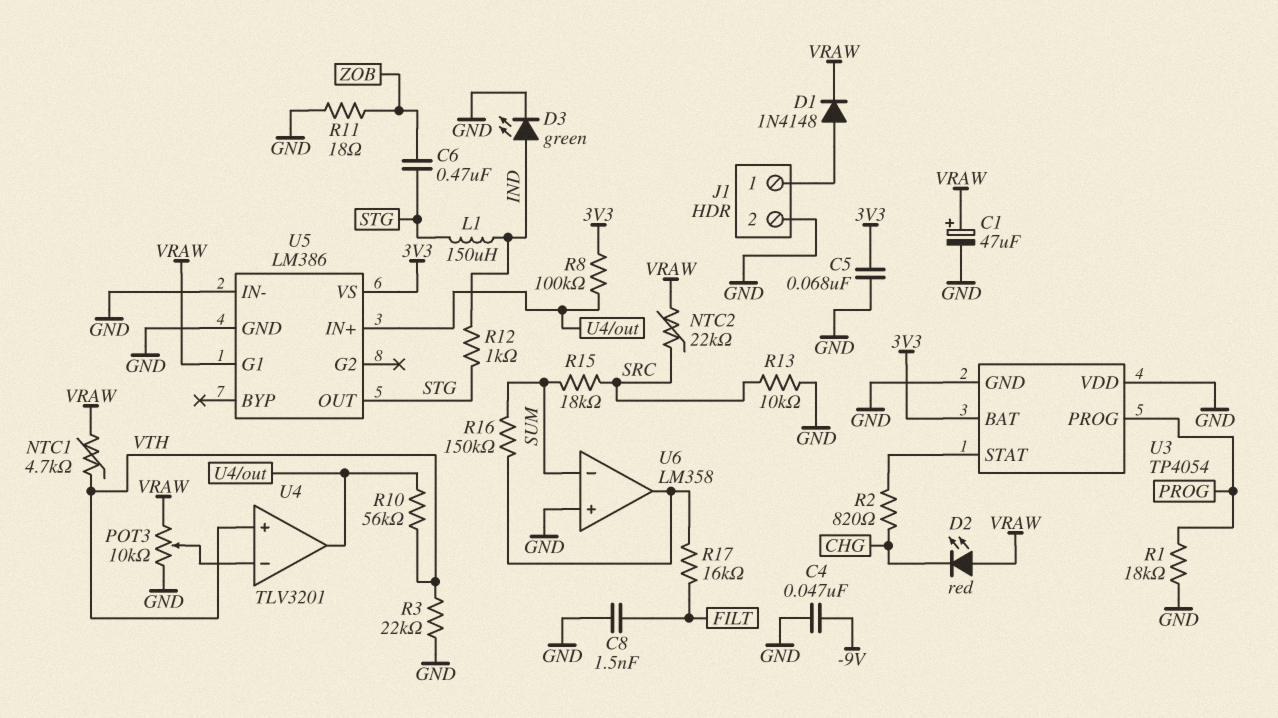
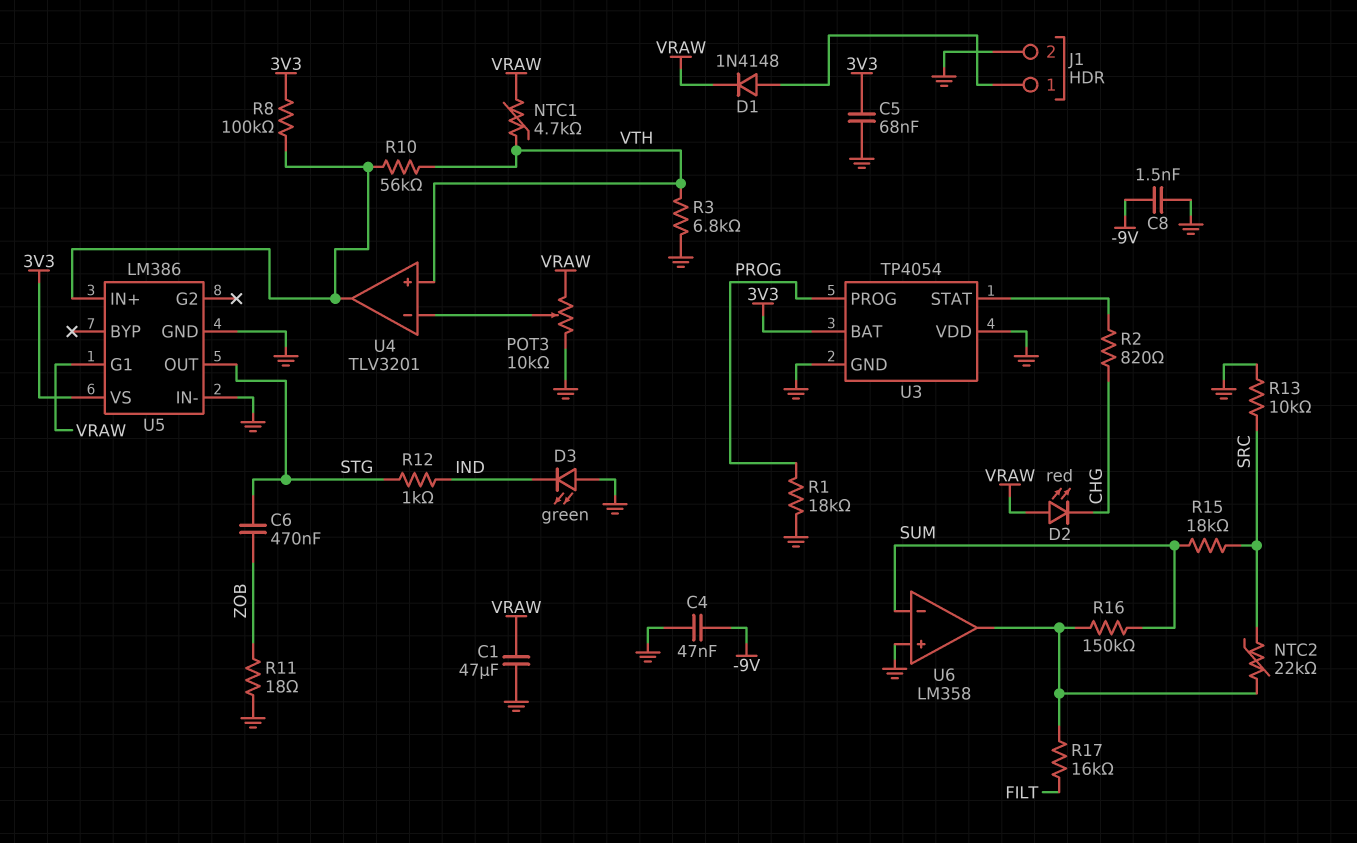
C1: 47uF (plus VRAW, minus GND) -> 47uF (GND, VRAW)
C8: 1.5nF (FILT, GND) -> 1.5nF (-9V, GND)
D3: LED green (A IND, K GND) -> LED green (A GND, K IND)
L1: 150uH (IND, STG) -> none
NTC2: 22k (SRC, VRAW) -> 22k (SRC, U6/out)
R3: 22k (GND, VTH) -> 6.8k (GND, VTH)

